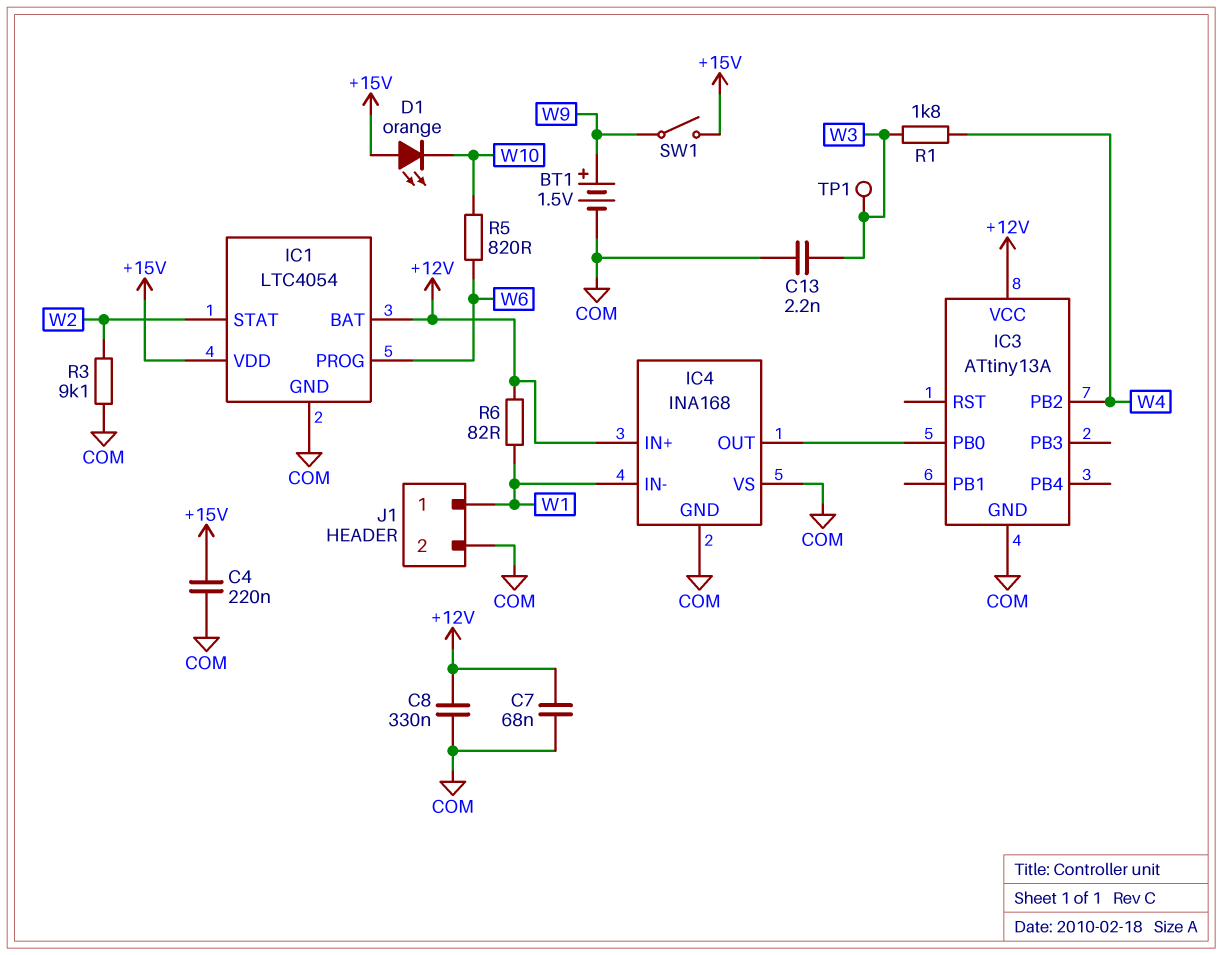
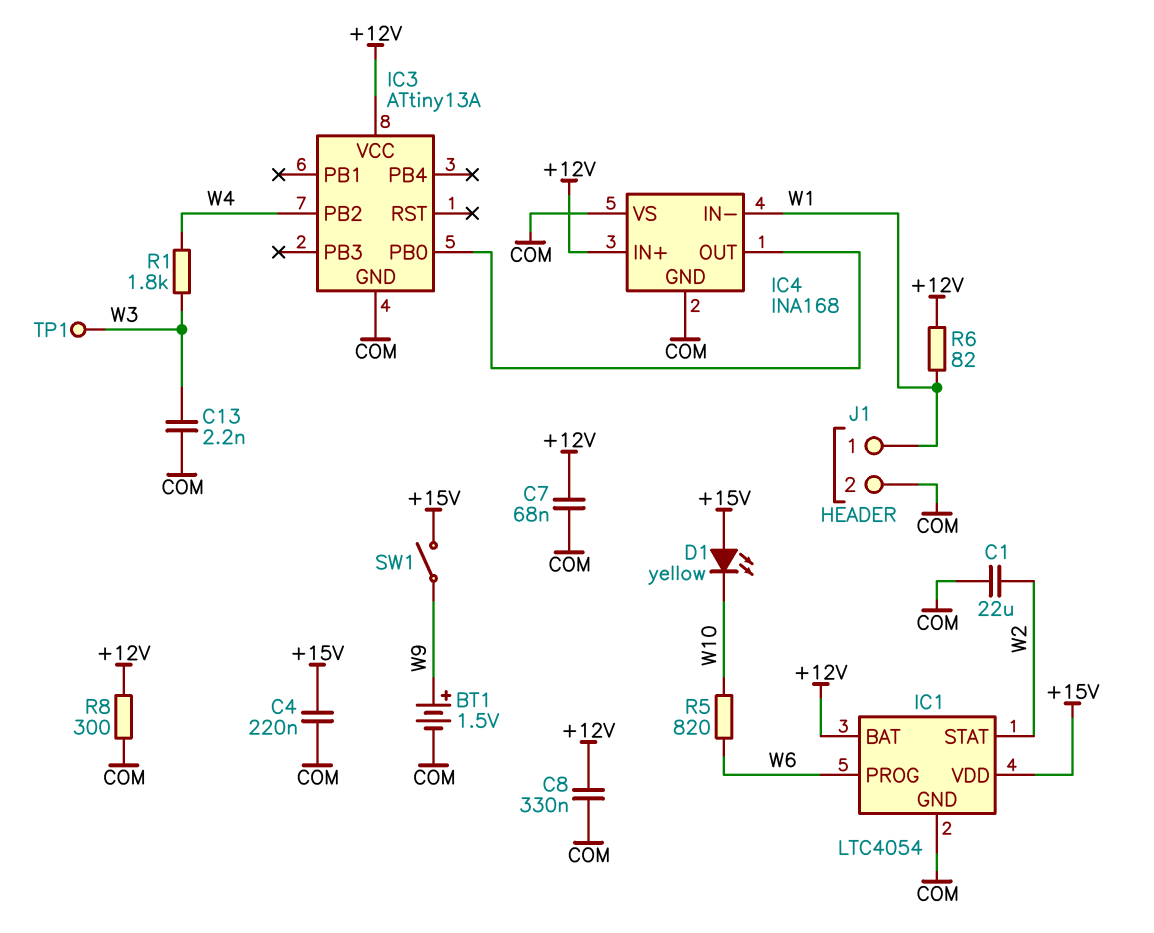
C1: none -> 22uF (COM, W2)
D1: LED orange (A +15V, K W10) -> LED yellow (A +15V, K W10)
R3: 9.1k (COM, W2) -> none
R8: none -> 300 (+12V, COM)

